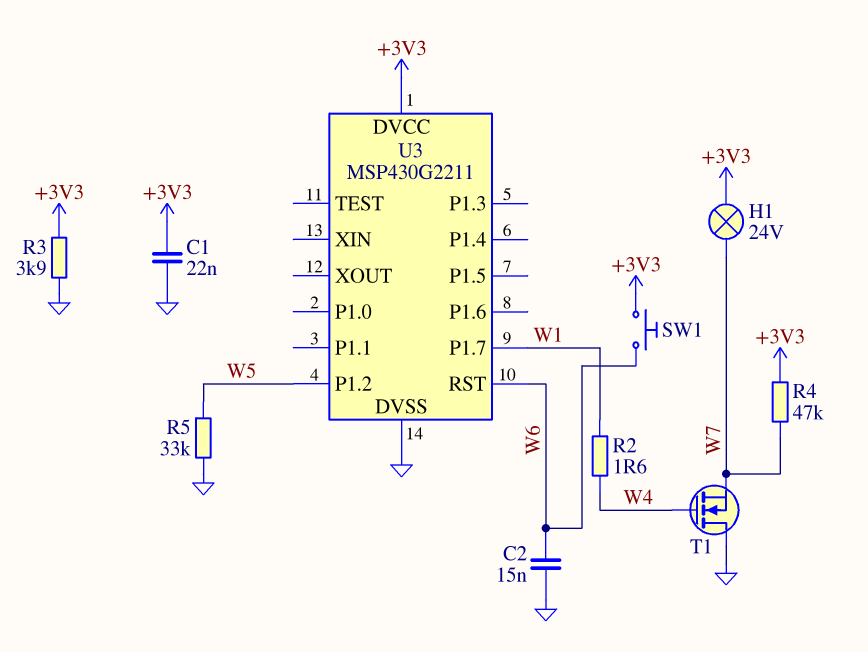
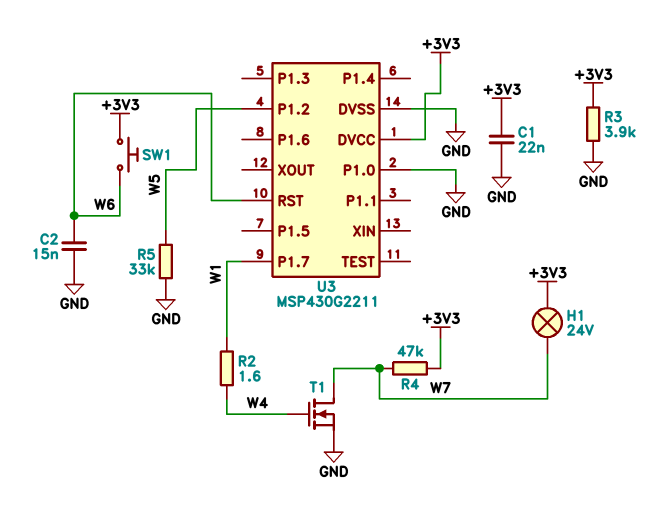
T1: NMOS (G W4, D GND, S W7) -> NMOS (G W4, D W7, S GND)
U3 pin P1.0: none -> GND

